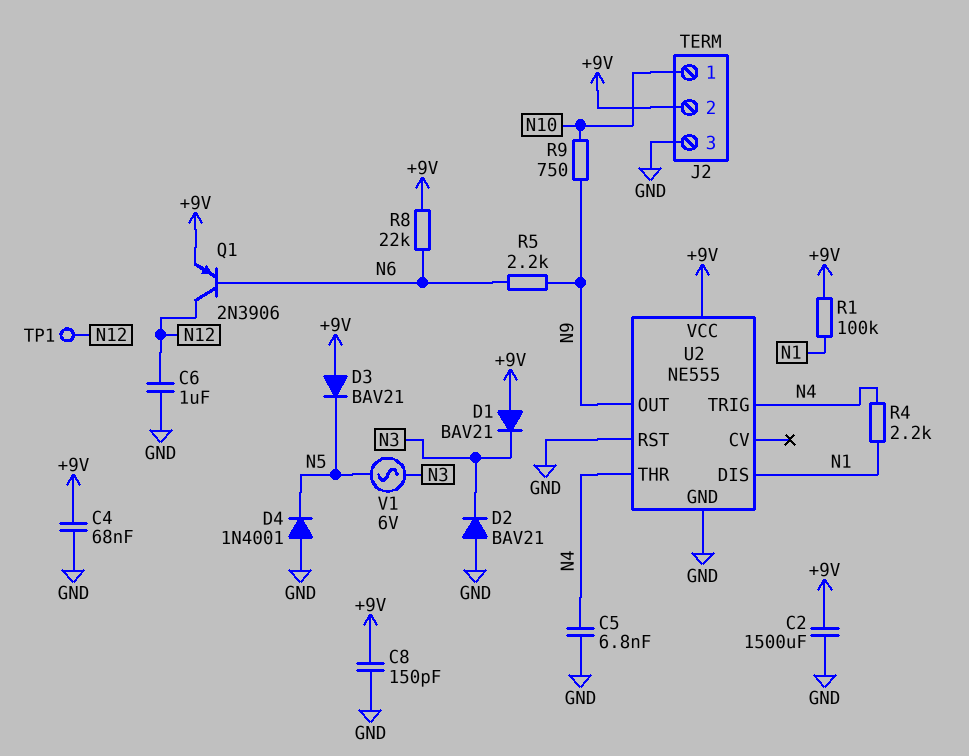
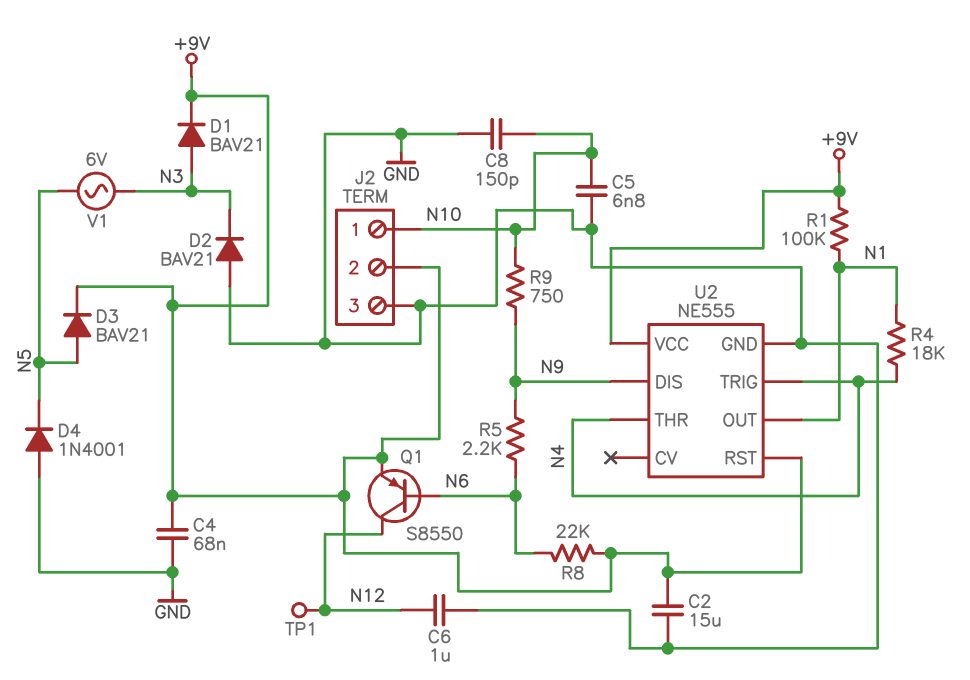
C2: 1500uF (+9V, GND) -> 15uF (+9V, GND)
C5: 6.8nF (GND, N4) -> 6.8nF (GND, N10)
C8: 150pF (+9V, GND) -> 150pF (GND, N10)
D1: diode BAV21 (A +9V, K N3) -> diode BAV21 (A N3, K +9V)
D3: diode BAV21 (A +9V, K N5) -> diode BAV21 (A N5, K +9V)
Q1: PNP 2N3906 (B N6, C N12, E +9V) -> PNP S8550 (B N6, C N12, E +9V)
R4: 2.2k (N1, N4) -> 18k (N1, N4)
U2 pin DIS: N1 -> N9
U2 pin OUT: N9 -> N1
U2 pin RST: GND -> +9V

